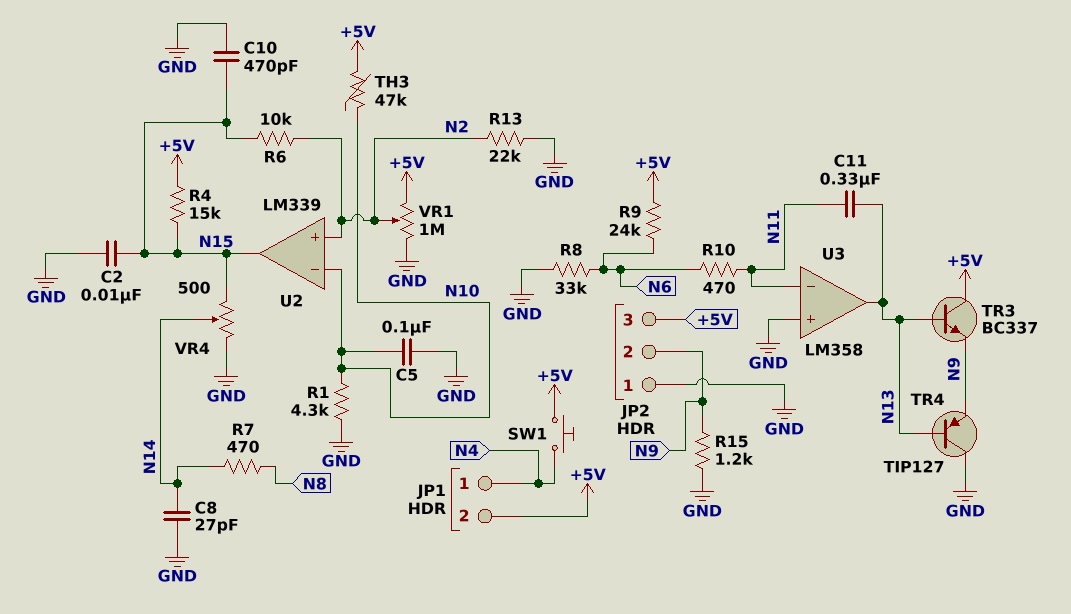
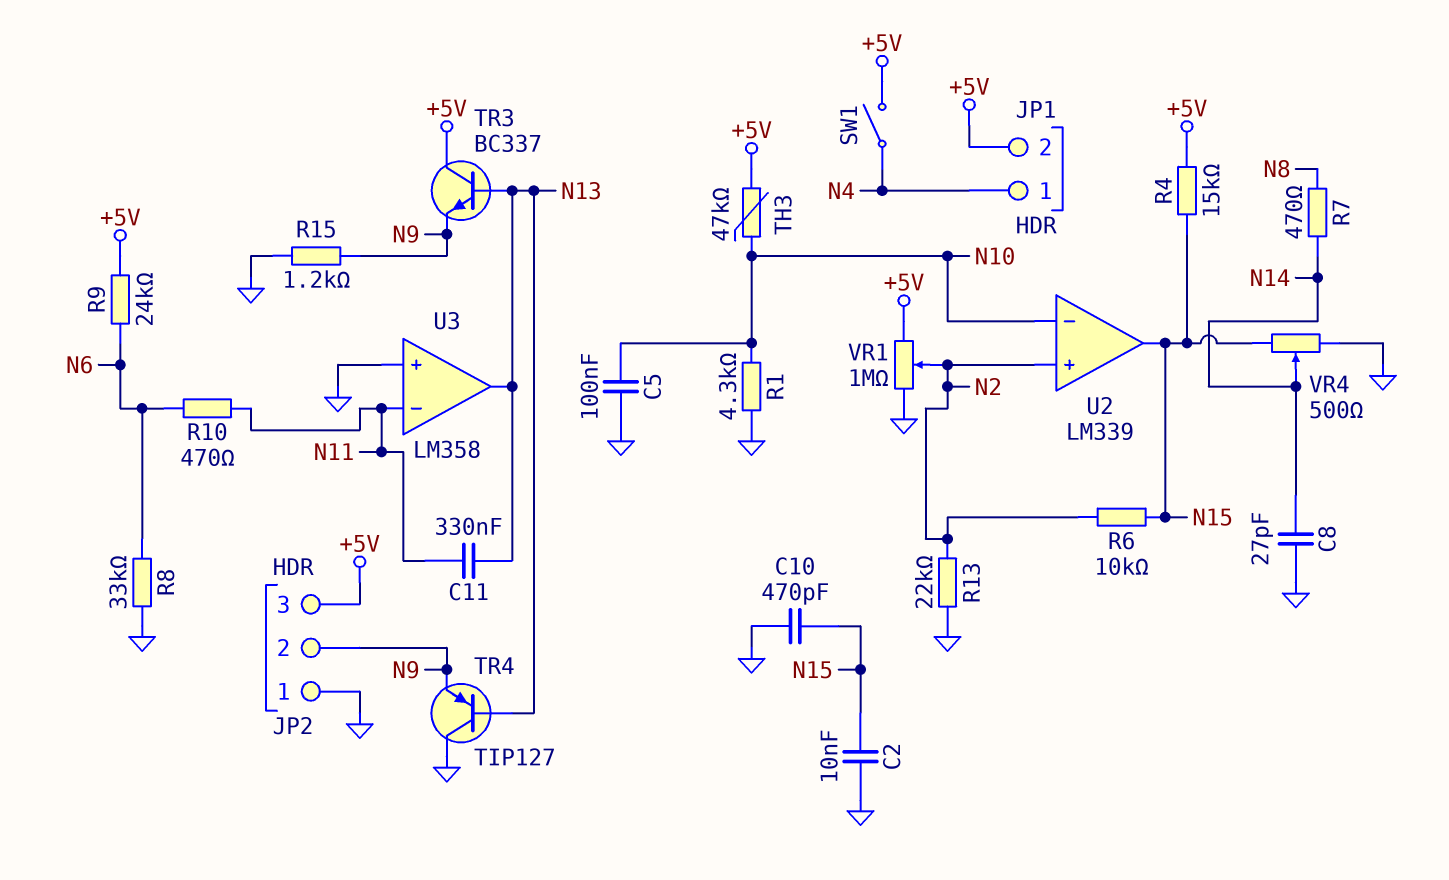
SW1: button (+5V, N4) -> switch (+5V, N4)

